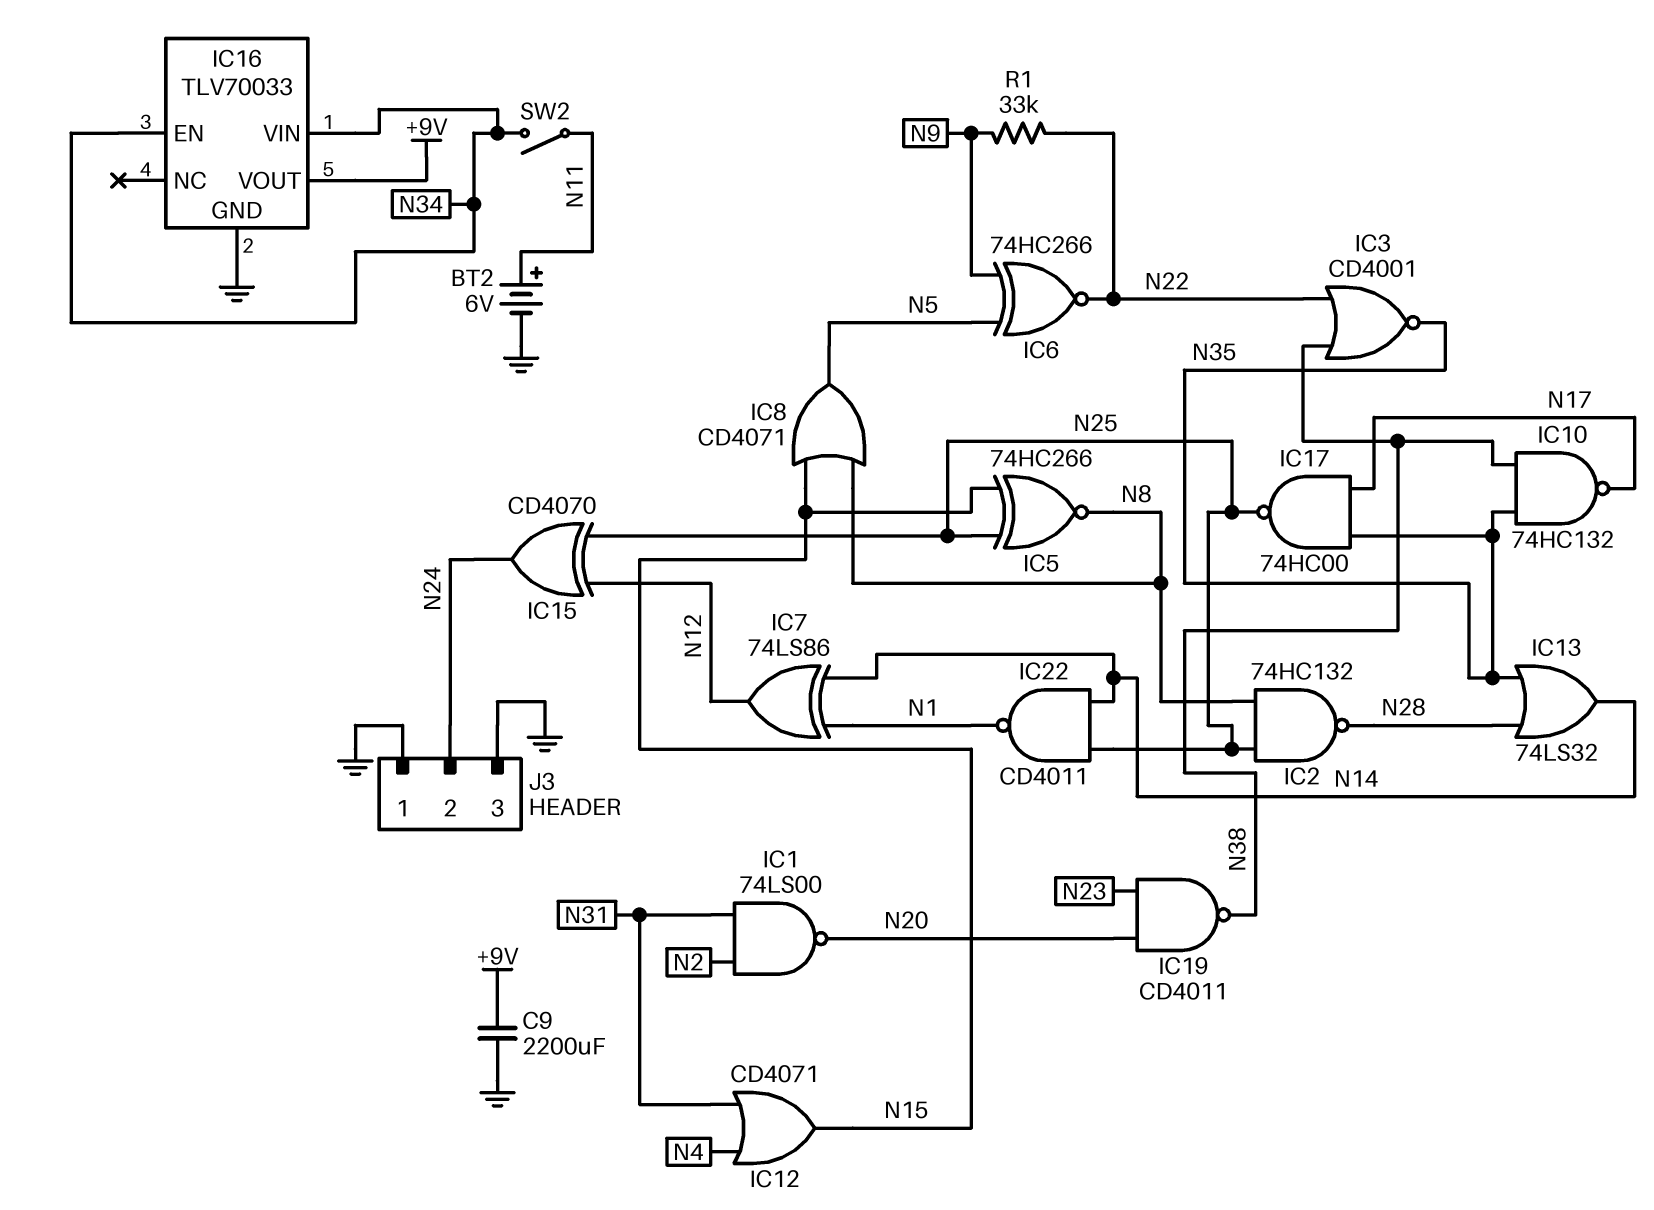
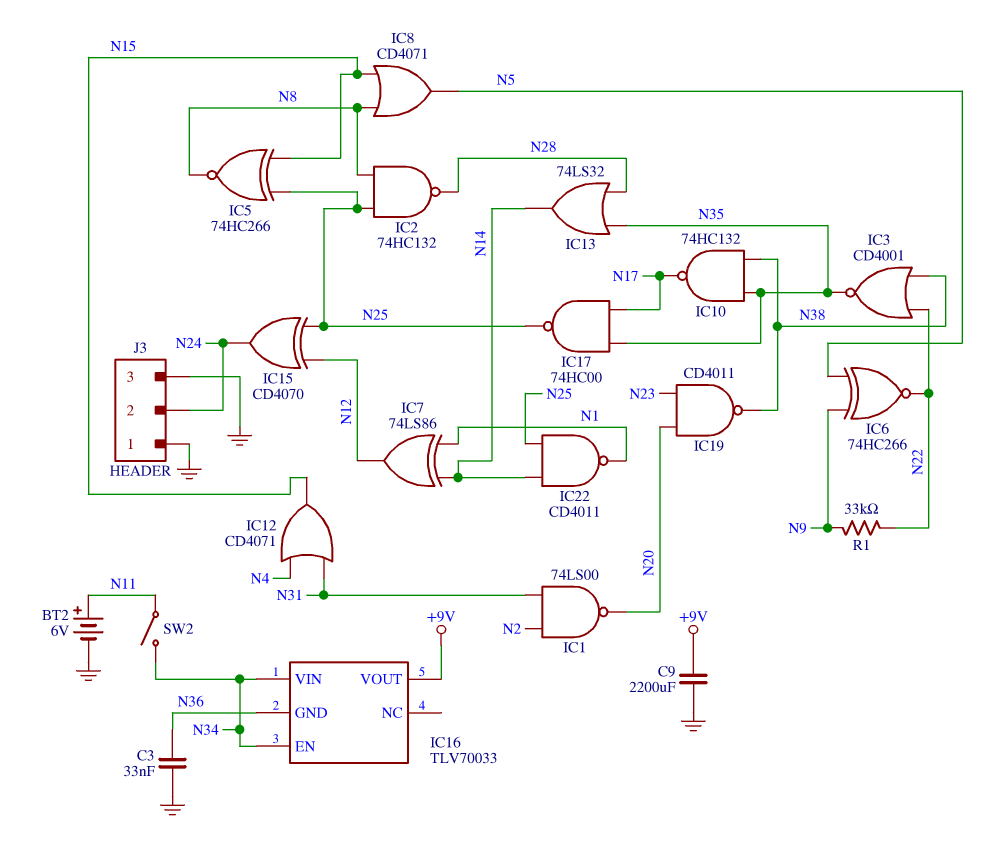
C3: none -> 33nF (GND, N36)
IC16 pin GND: GND -> N36

